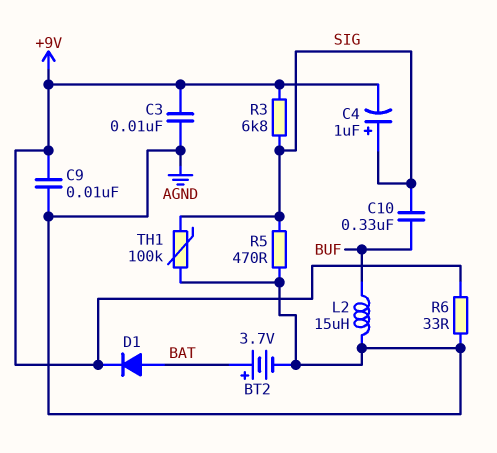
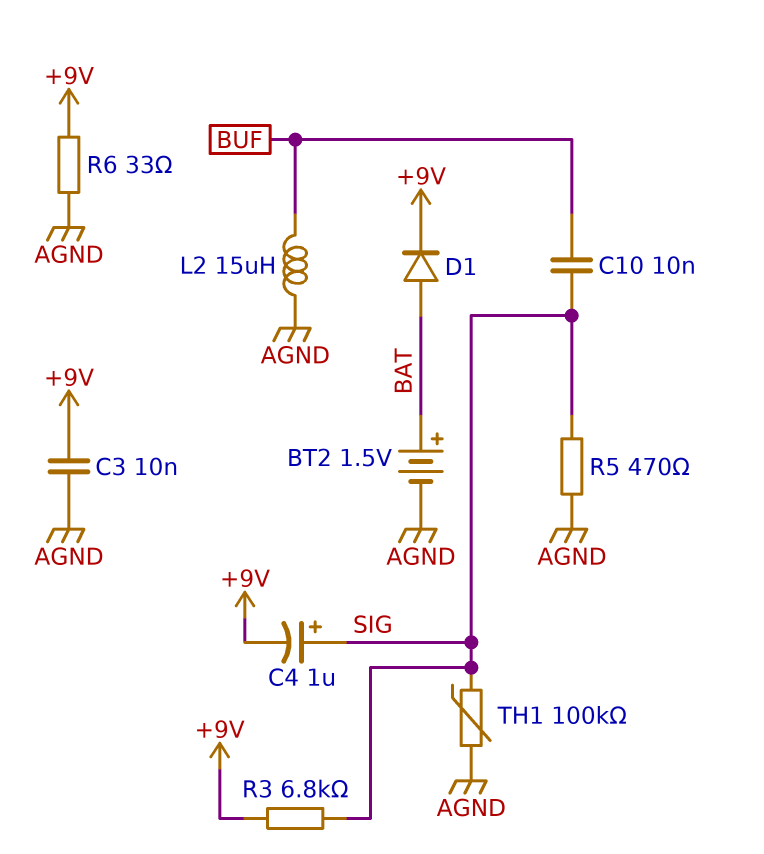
BT2: 3.7V (plus BAT, minus AGND) -> 1.5V (plus BAT, minus AGND)
C9: 10nF (+9V, AGND) -> none
C10: 330nF (BUF, SIG) -> 10nF (BUF, SIG)

